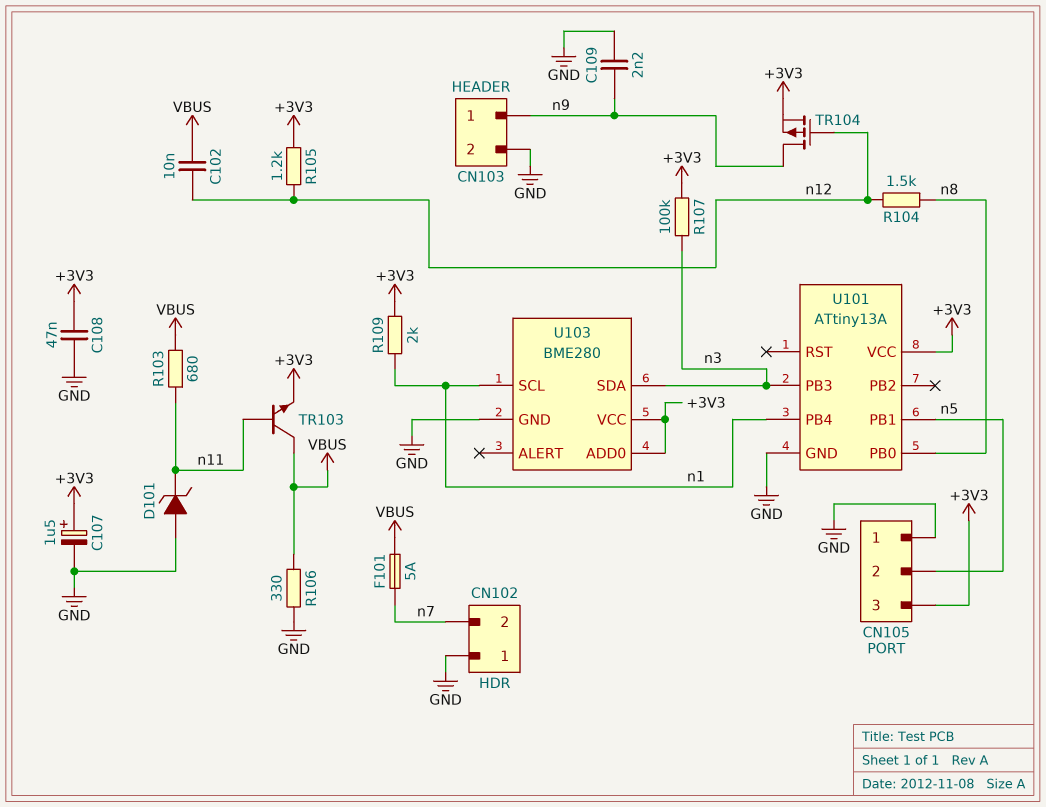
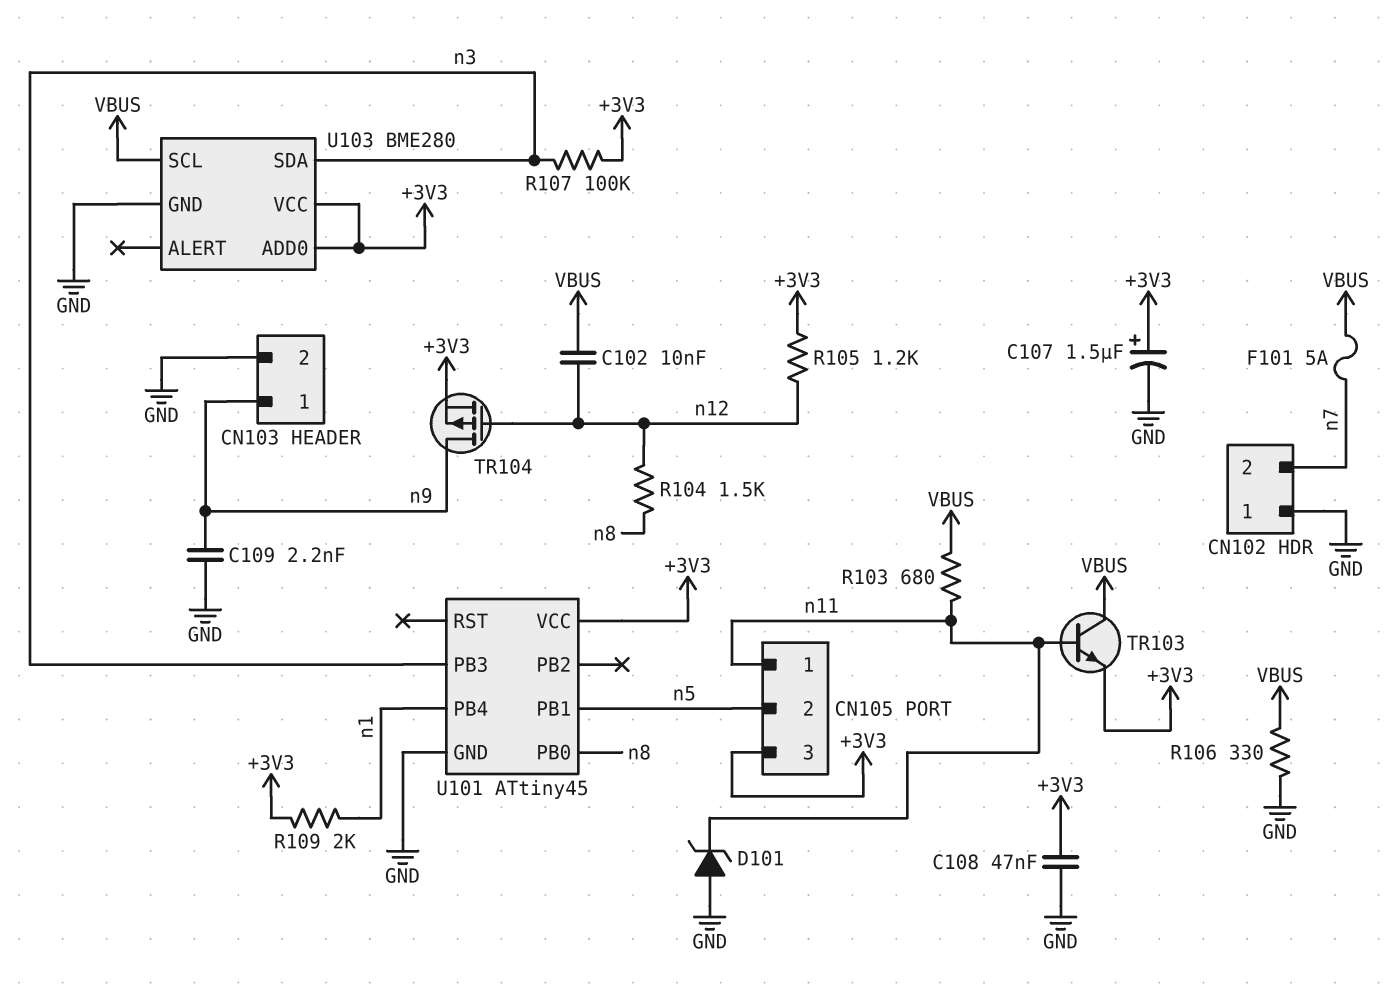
CN105 pin 1: GND -> n11
U101: ATtiny13A -> ATtiny45
U103 pin SCL: n1 -> VBUS

